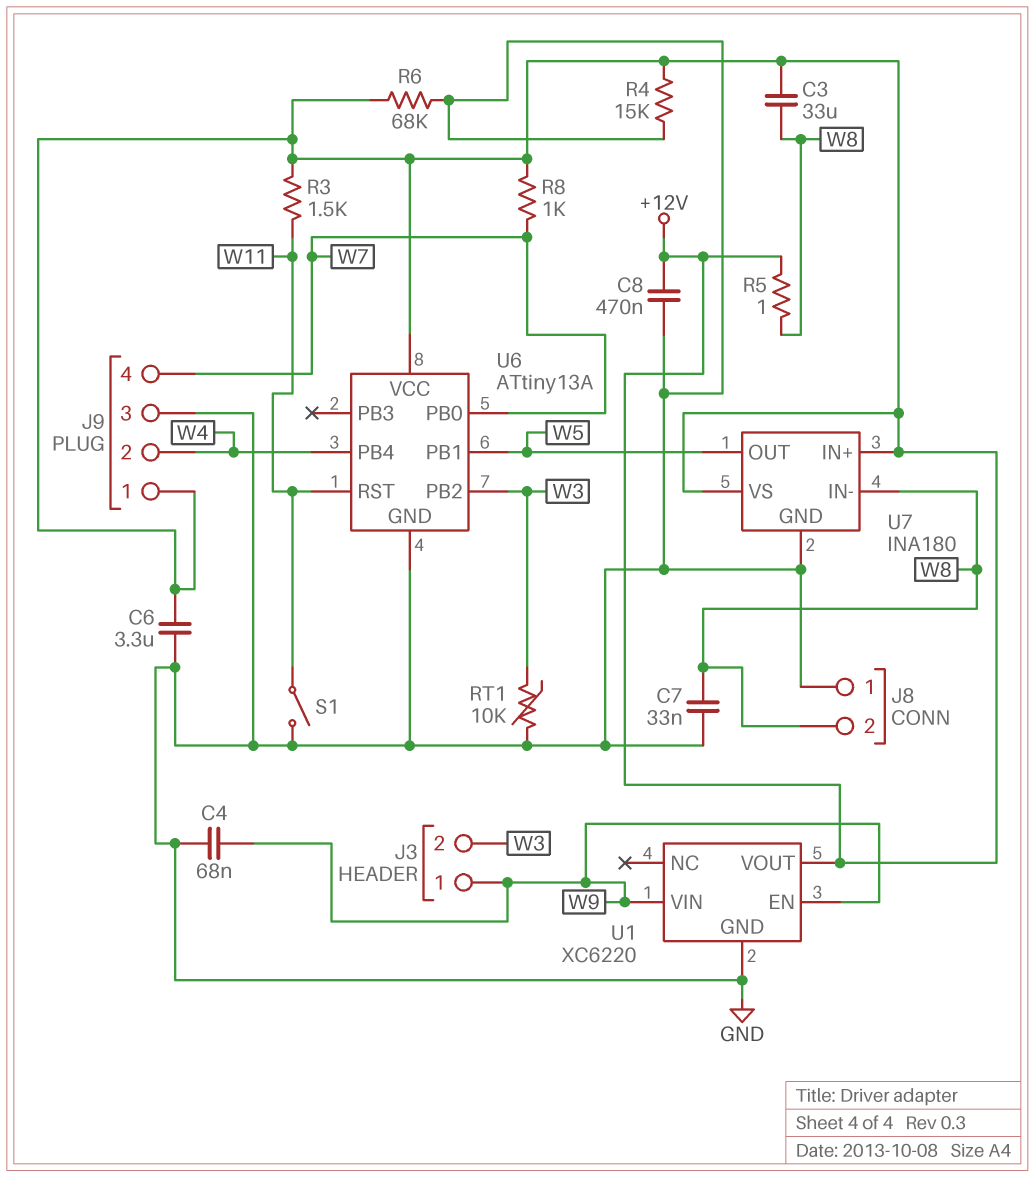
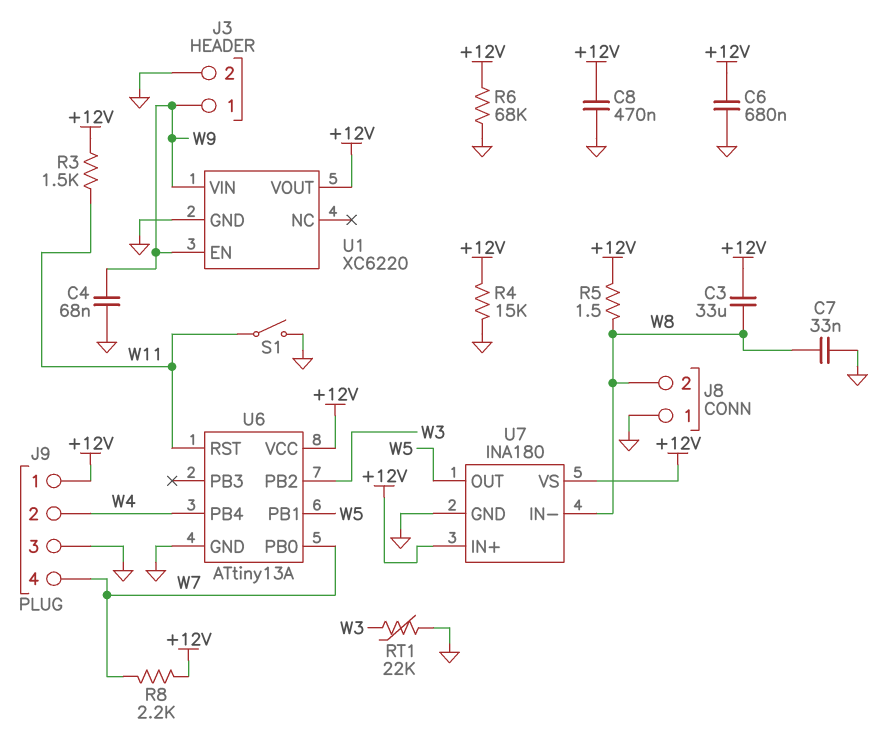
C6: 3.3uF (+12V, GND) -> 680nF (+12V, GND)
J3 pin 2: W3 -> GND
R5: 1 (+12V, W8) -> 1.5 (+12V, W8)
R8: 1k (+12V, W7) -> 2.2k (+12V, W7)
RT1: 10k (GND, W3) -> 22k (GND, W3)

